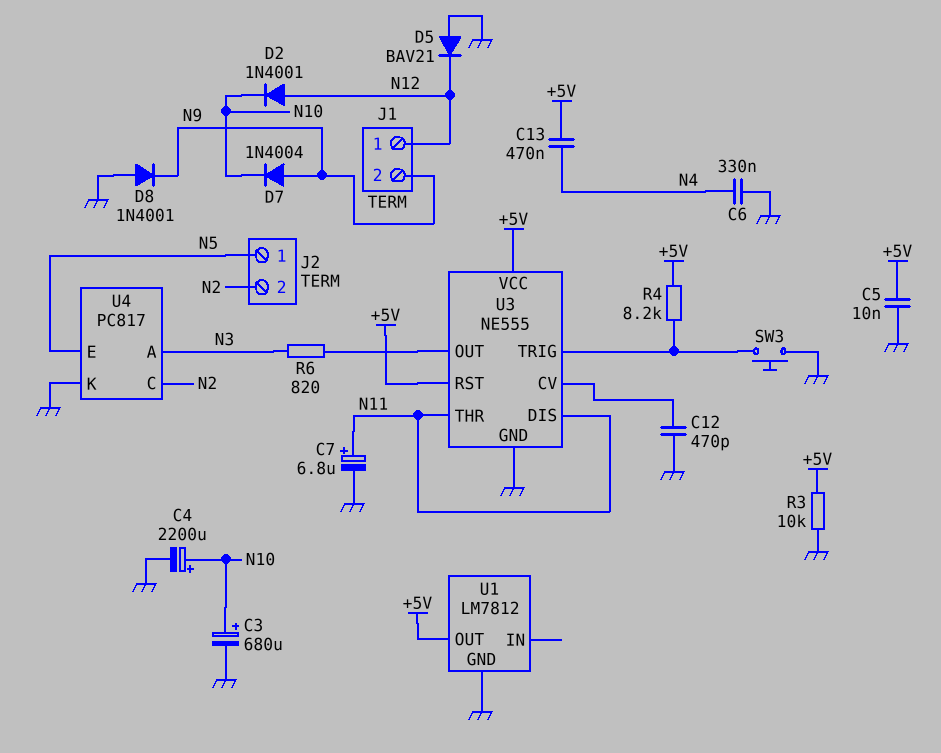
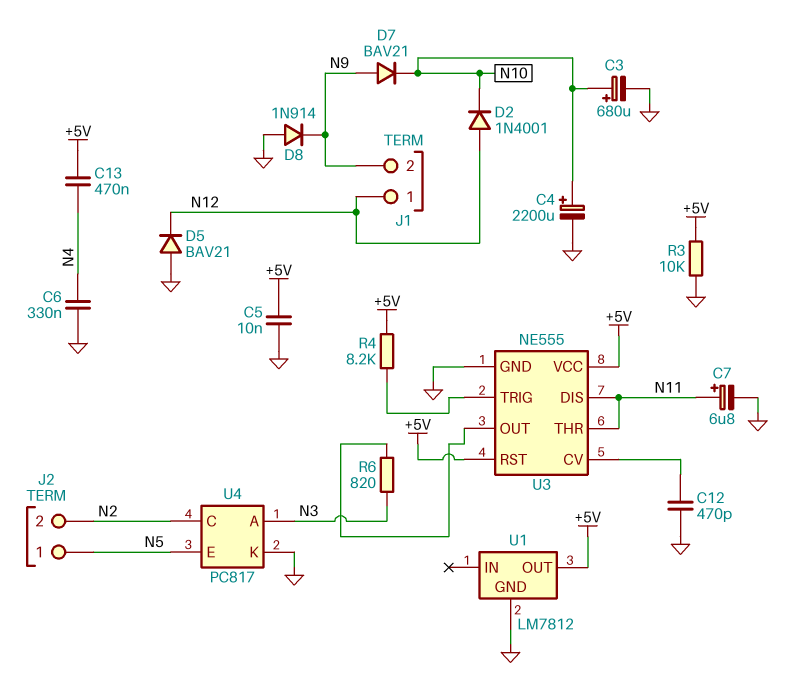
D7: diode 1N4004 (A N9, K N10) -> diode BAV21 (A N9, K N10)
D8: diode 1N4001 (A GND, K N9) -> diode 1N914 (A GND, K N9)
SW3: button (GND, U3/TRIG) -> none

